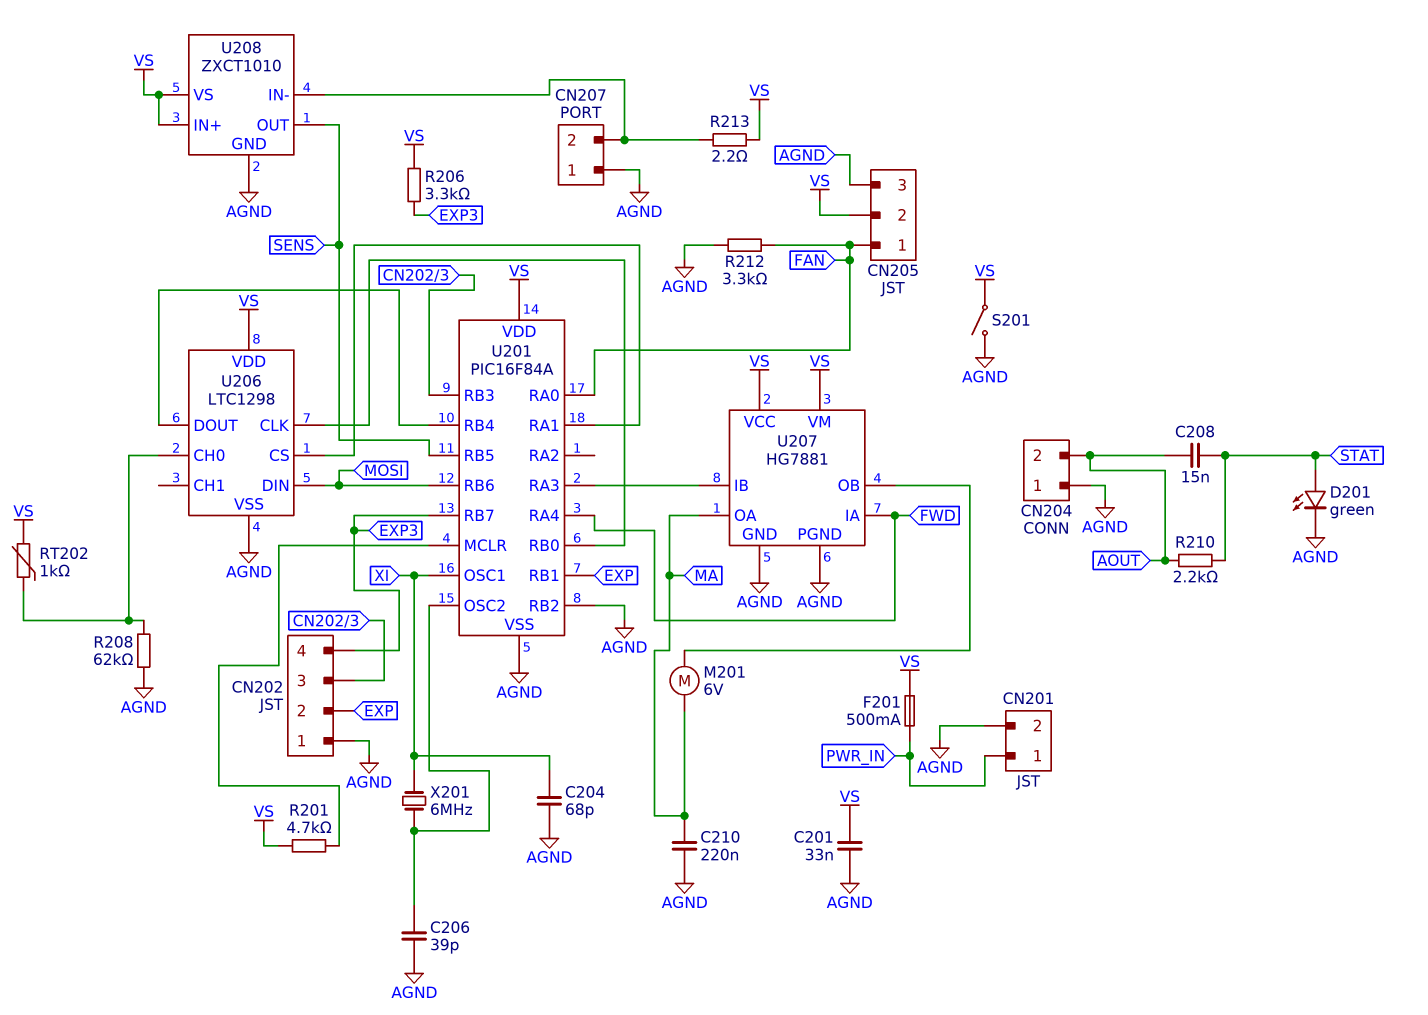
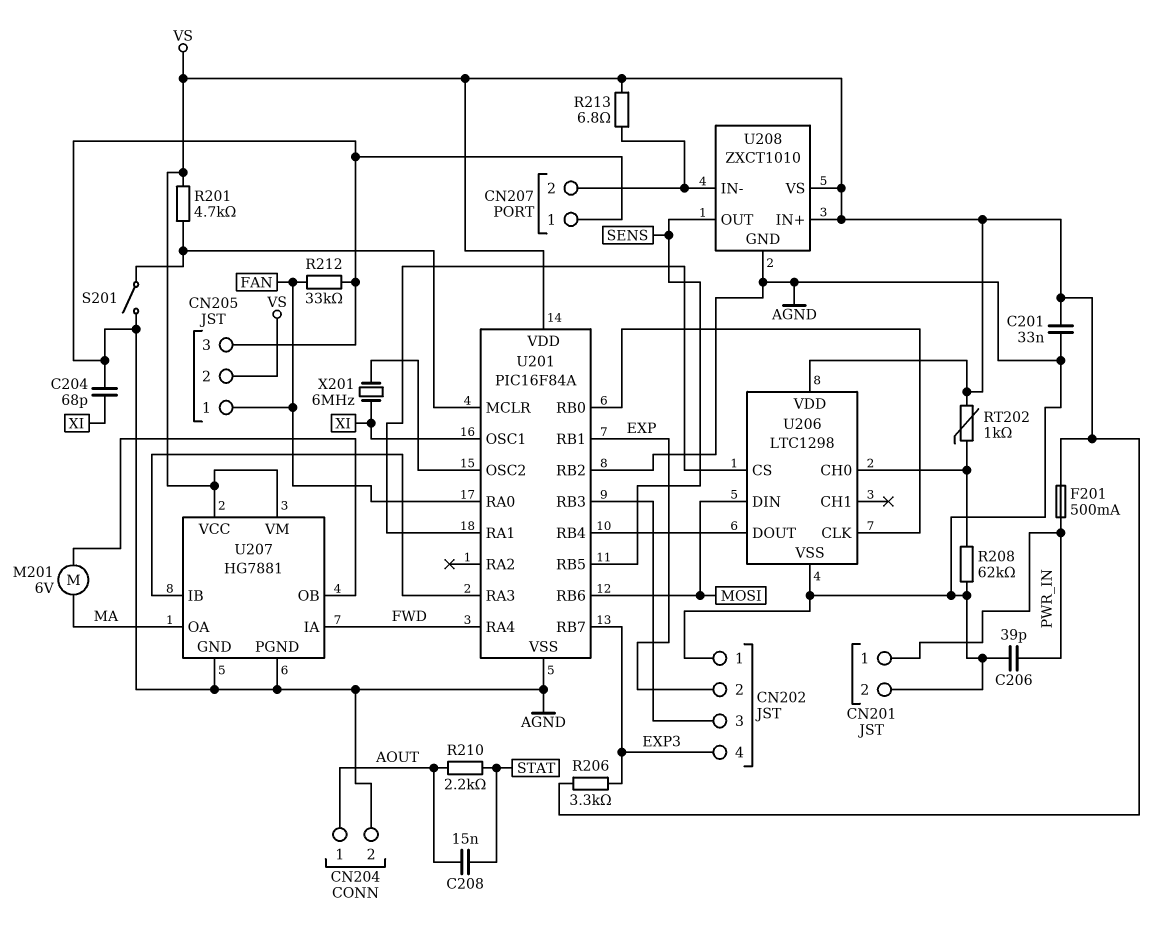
C206: 39pF (AGND, U201/OSC2) -> 39pF (AGND, PWR_IN)
C210: 220nF (AGND, MA) -> none
CN204 pin 1: AGND -> AOUT
CN204 pin 2: AOUT -> AGND
D201: LED green (A STAT, K AGND) -> none
R212: 3.3k (AGND, FAN) -> 33k (AGND, FAN)
R213: 2.2 (CN207/2, VS) -> 6.8 (CN207/2, VS)
S201: switch (AGND, VS) -> switch (AGND, U201/MCLR)

